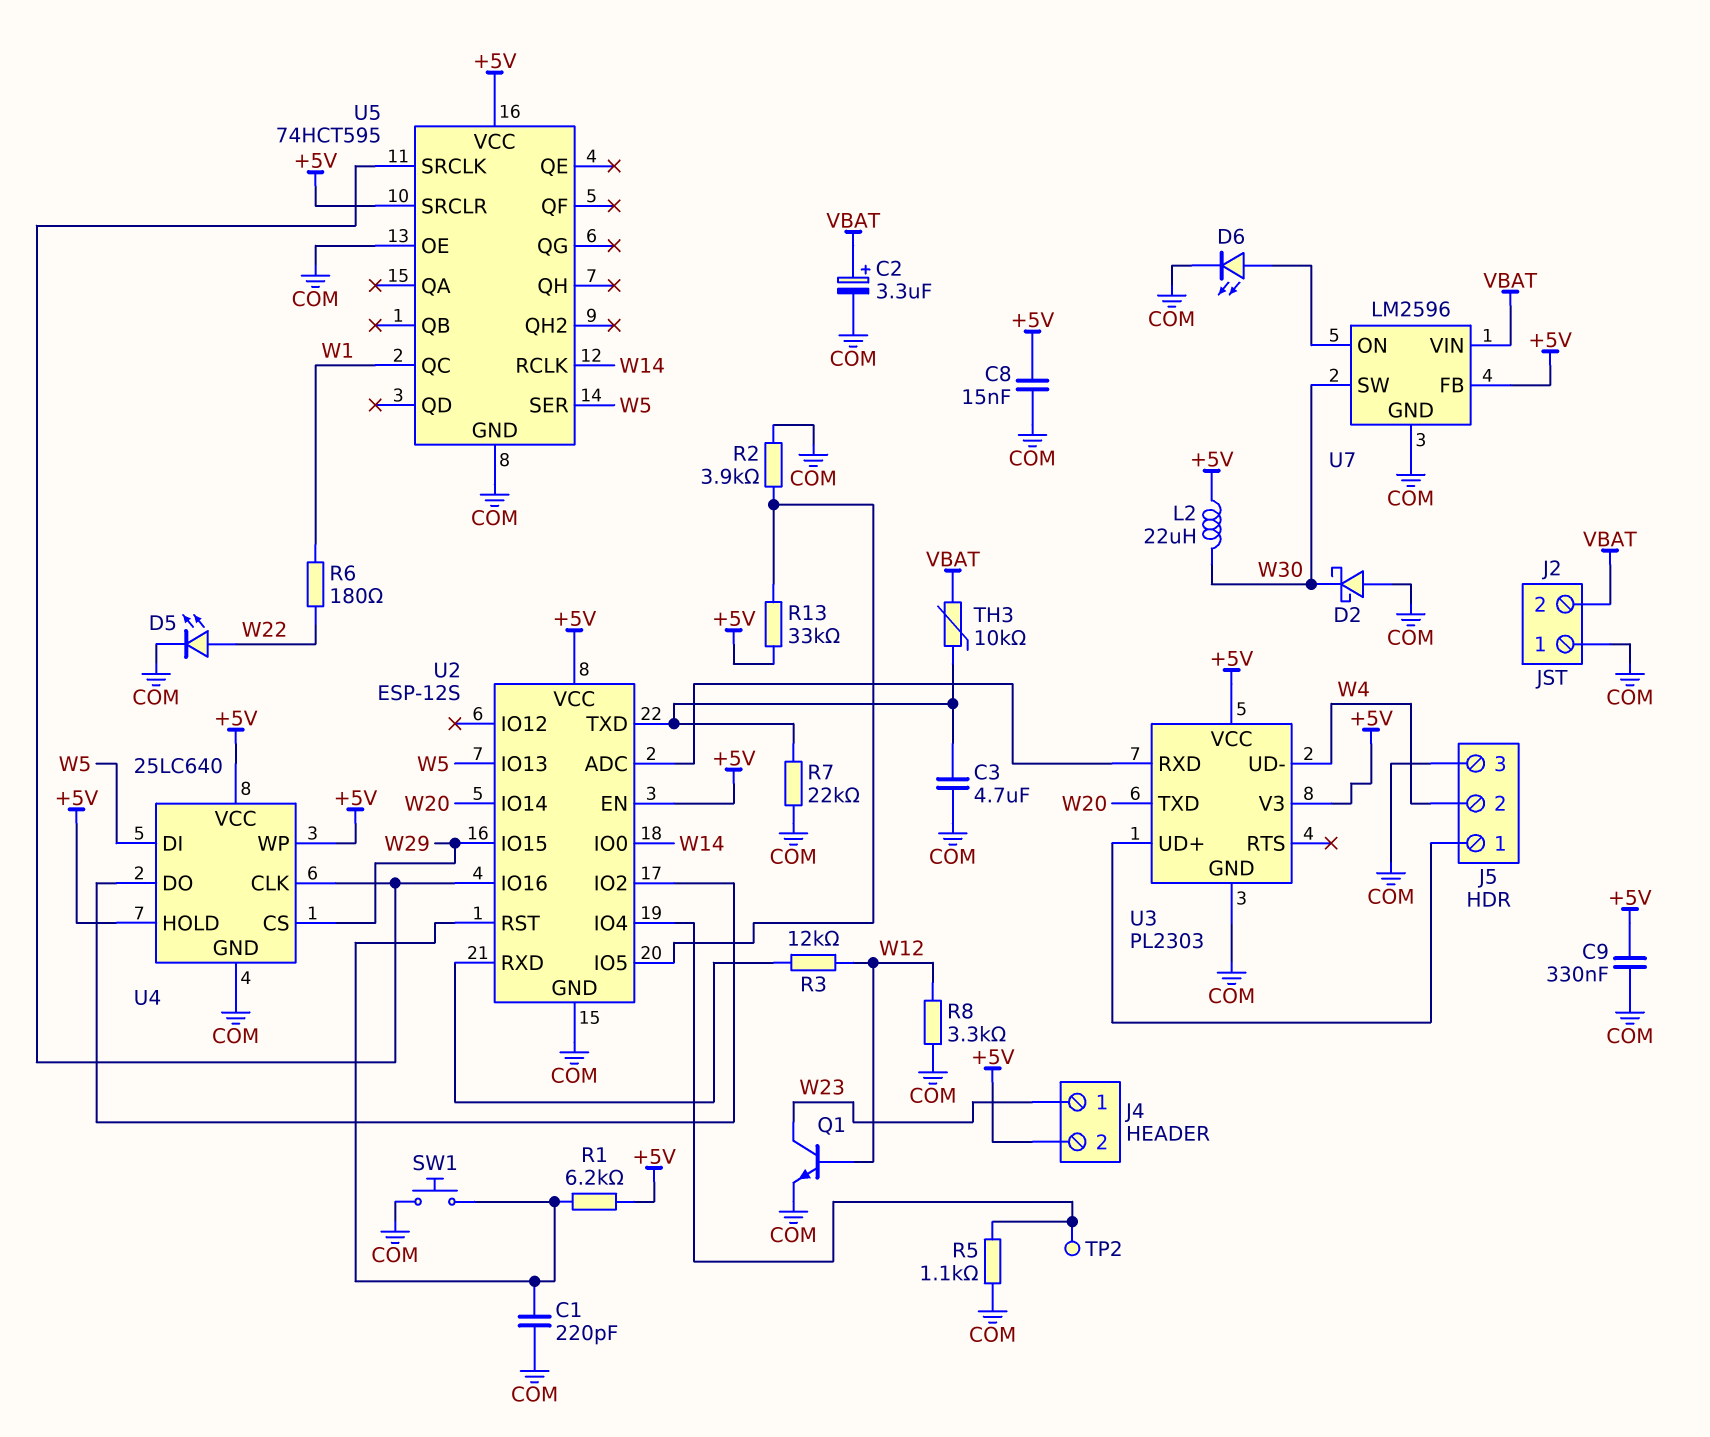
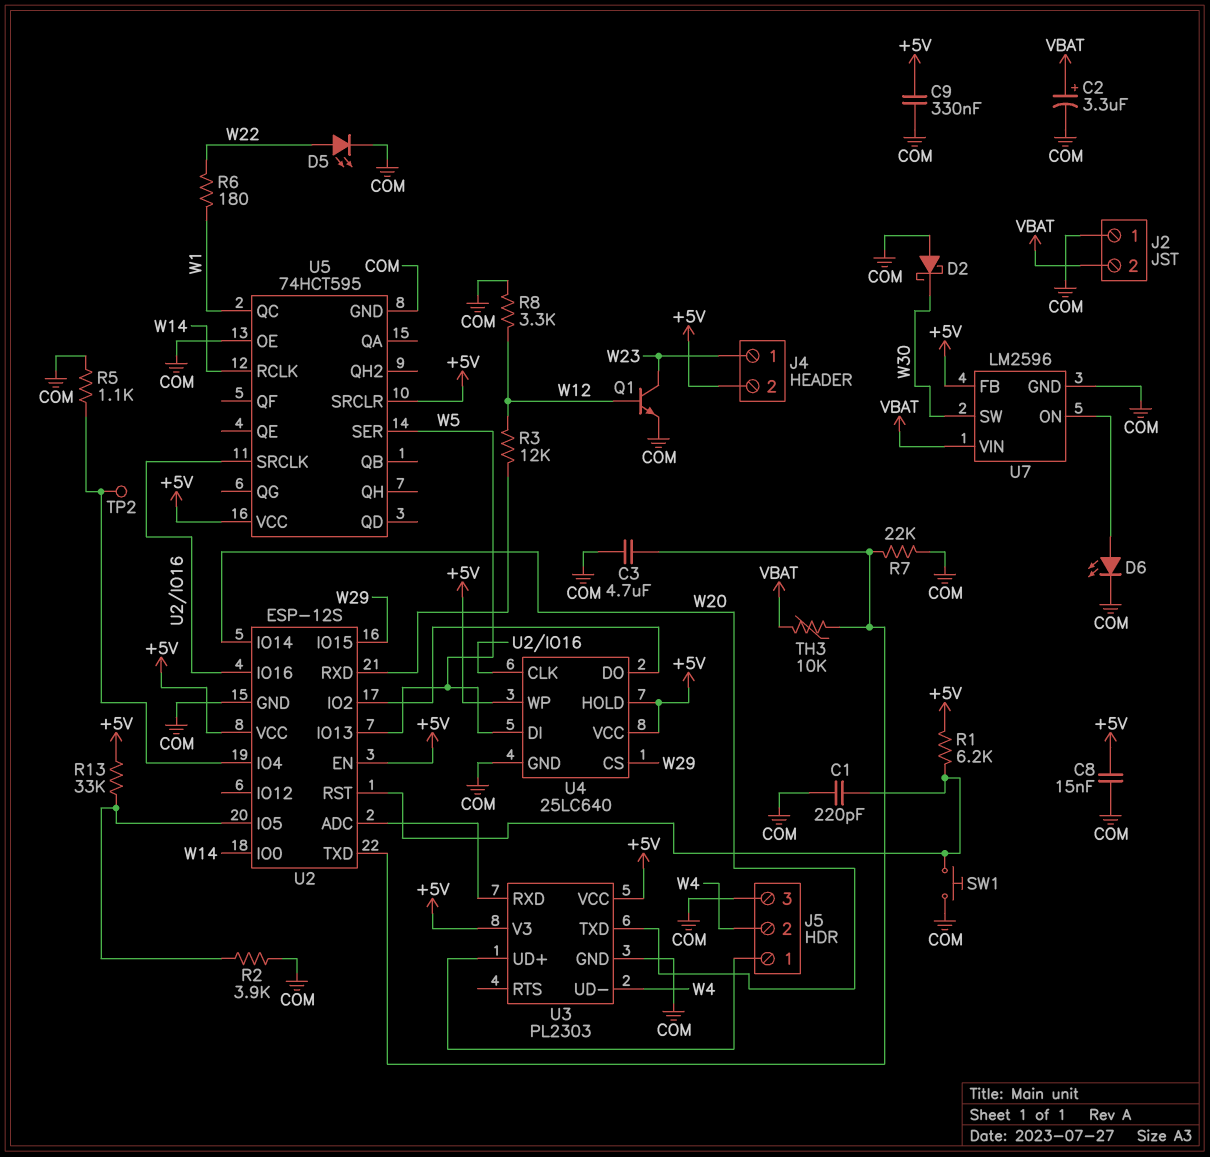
L2: 22uH (+5V, W30) -> none

